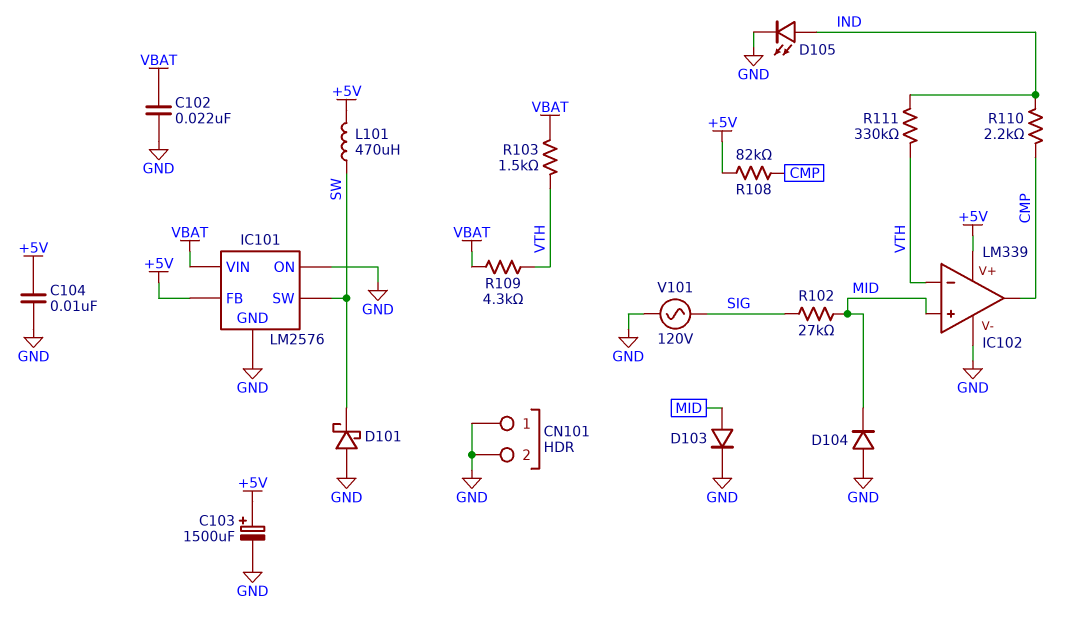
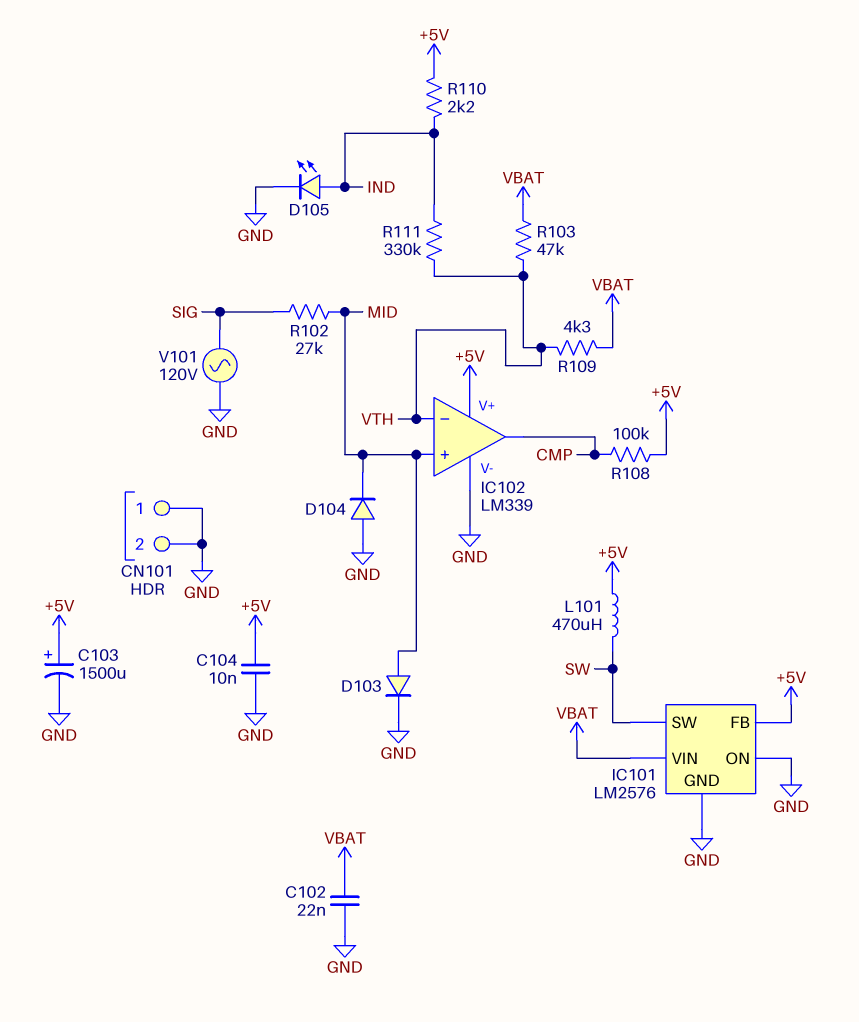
D101: schottky (A GND, K SW) -> none
R103: 1.5k (VBAT, VTH) -> 47k (VBAT, VTH)
R108: 82k (+5V, CMP) -> 100k (+5V, CMP)
R110: 2.2k (CMP, IND) -> 2.2k (+5V, IND)

